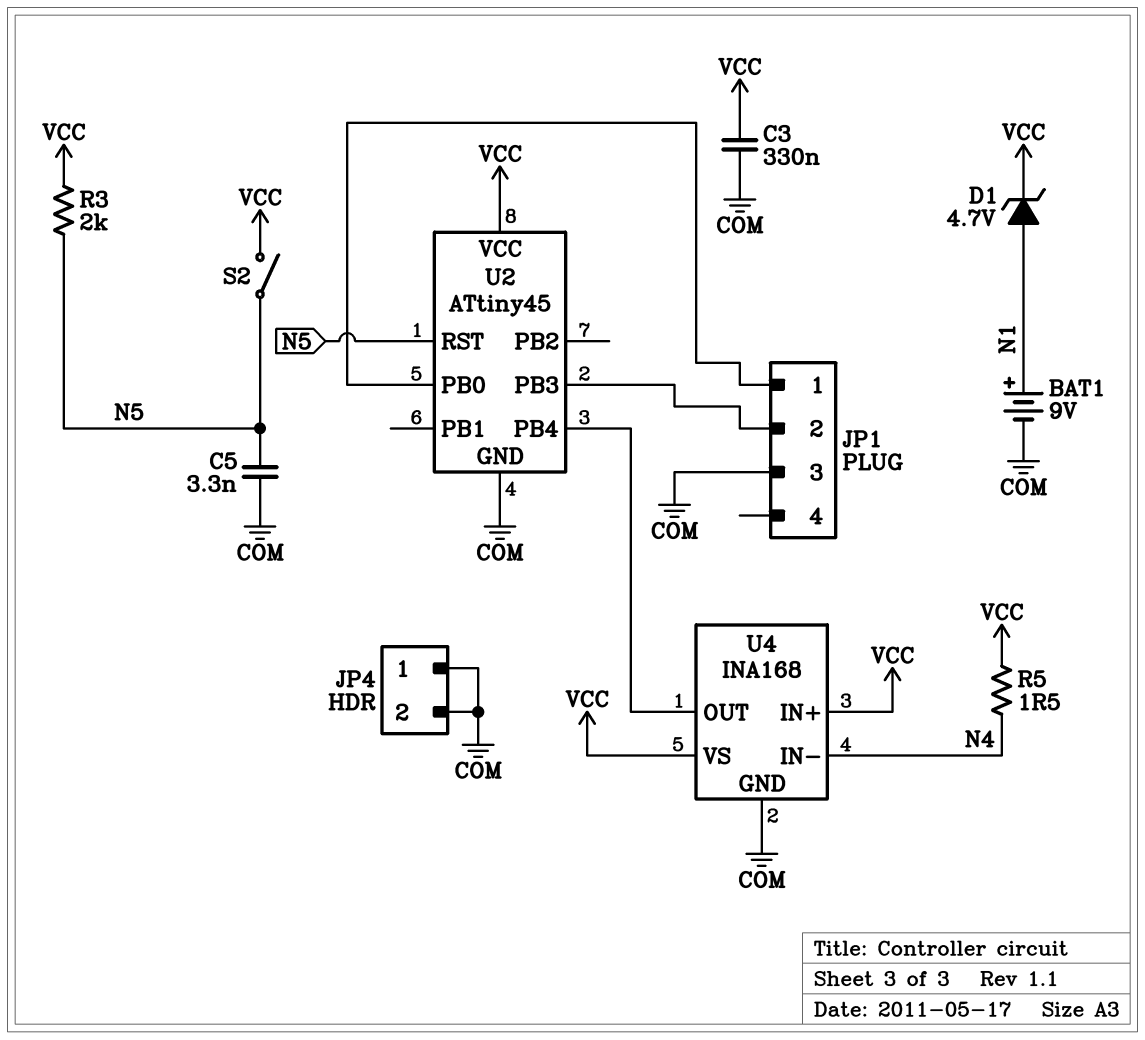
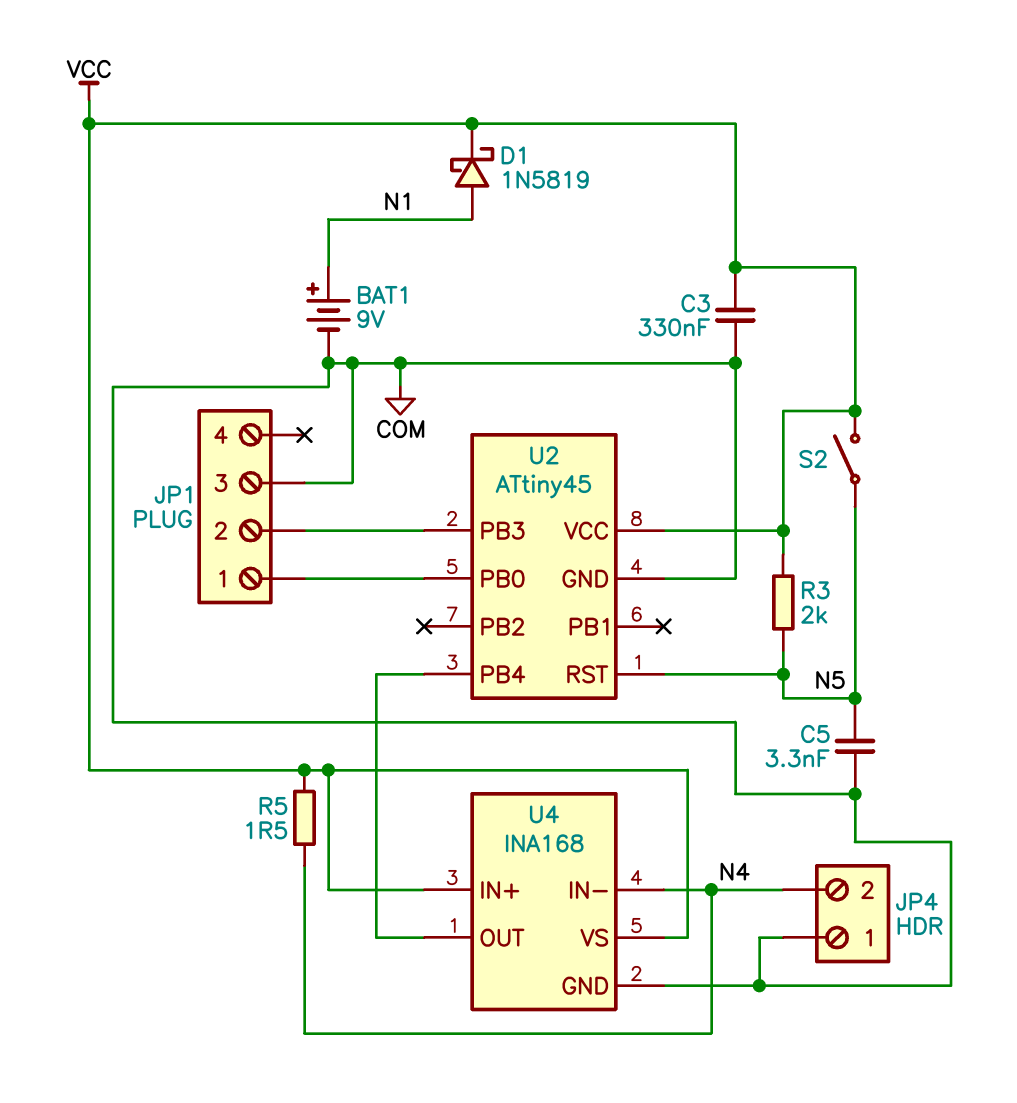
D1: zener 4.7V (A N1, K VCC) -> schottky 1N5819 (A N1, K VCC)
JP4 pin 2: COM -> N4

